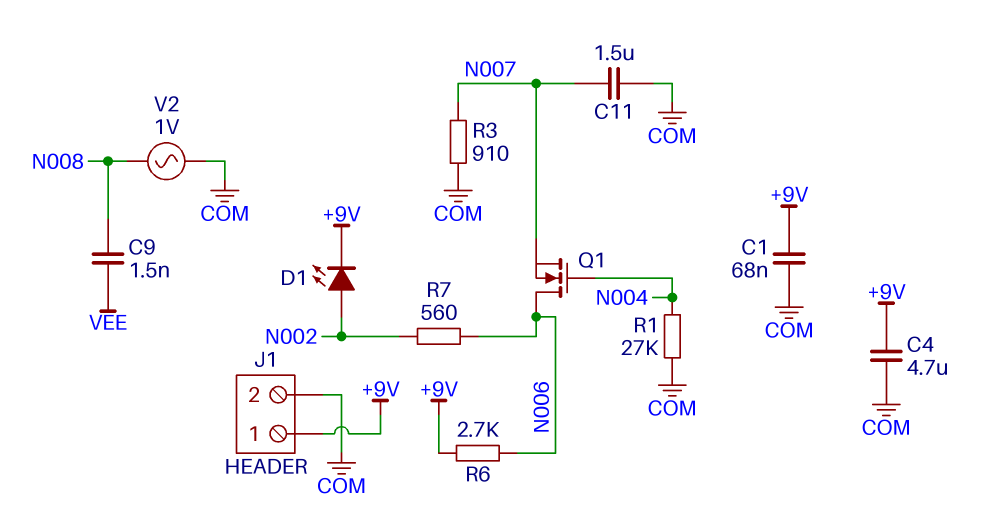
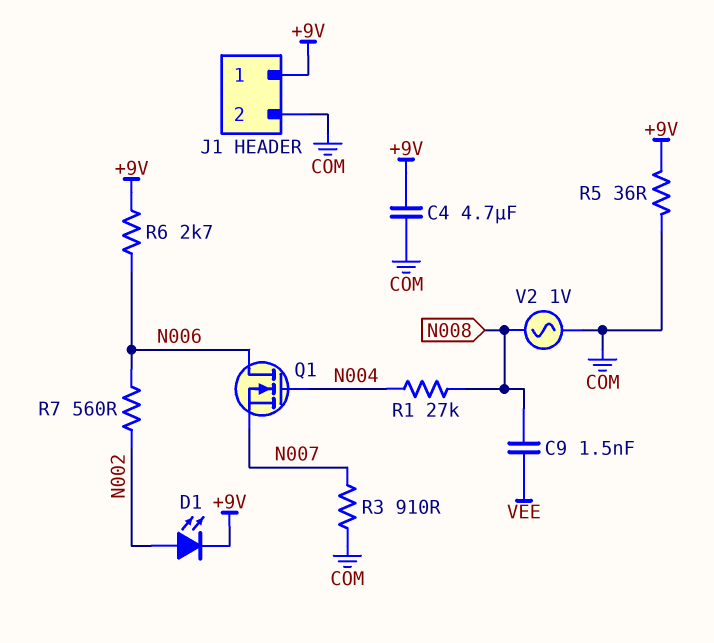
C1: 68nF (+9V, COM) -> none
C11: 1.5uF (COM, N007) -> none
R1: 27k (COM, N004) -> 27k (N004, N008)
R5: none -> 36 (+9V, COM)

